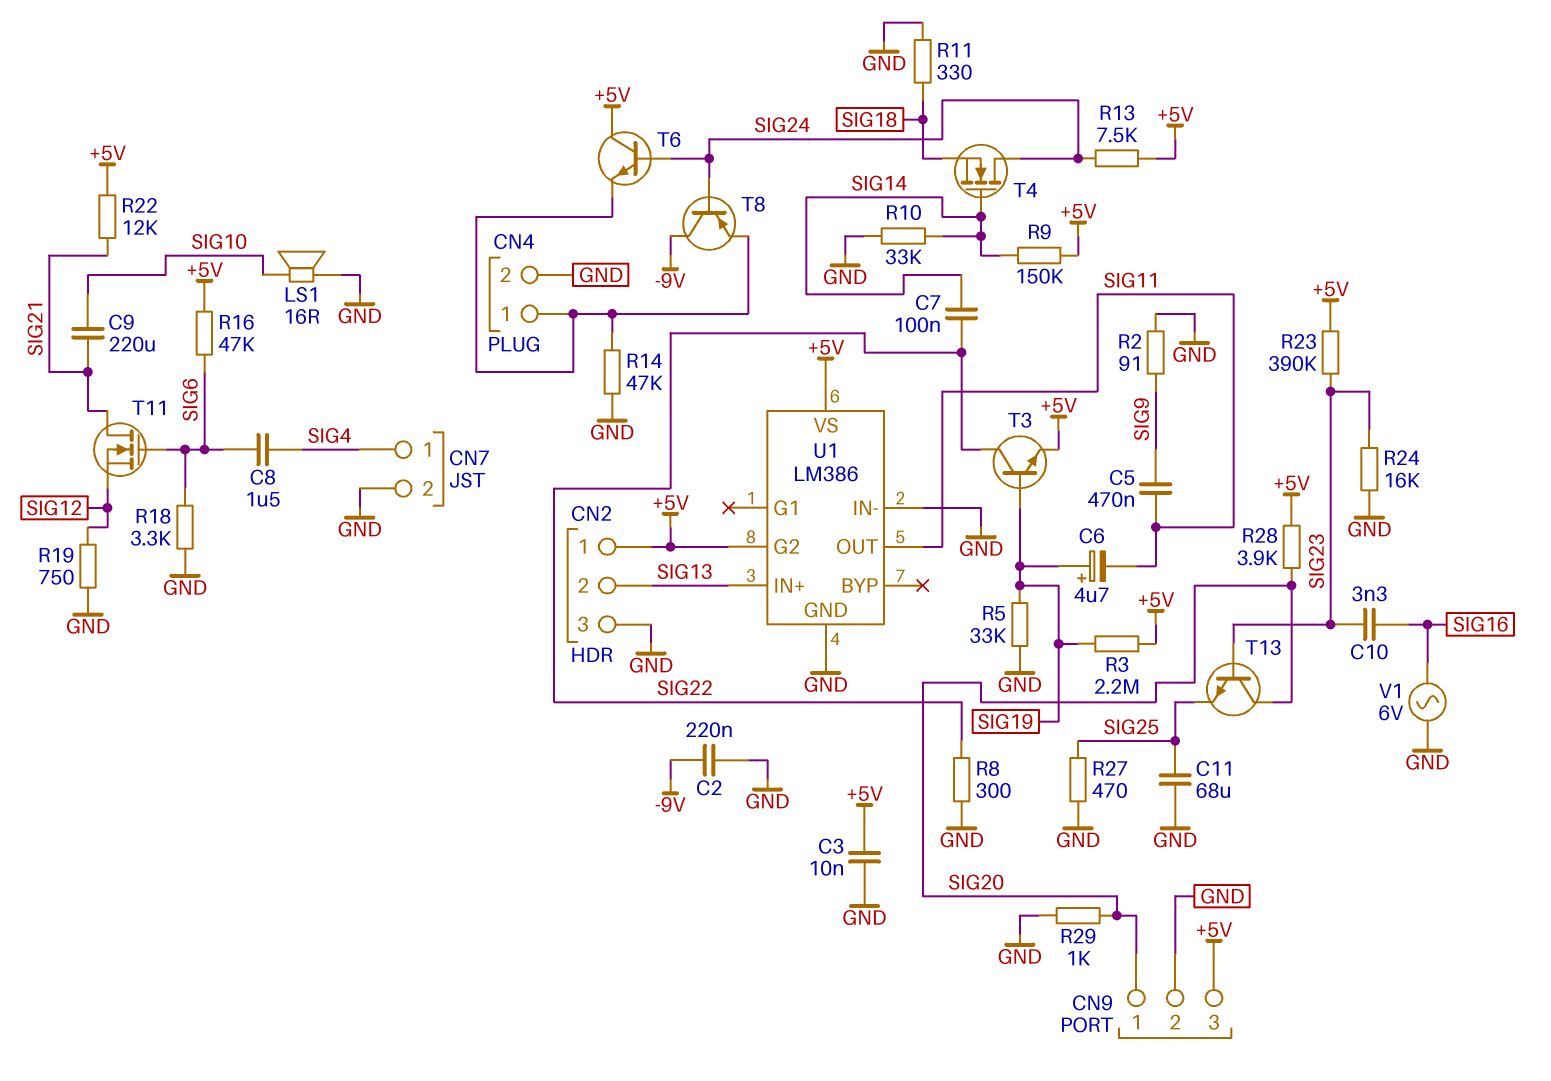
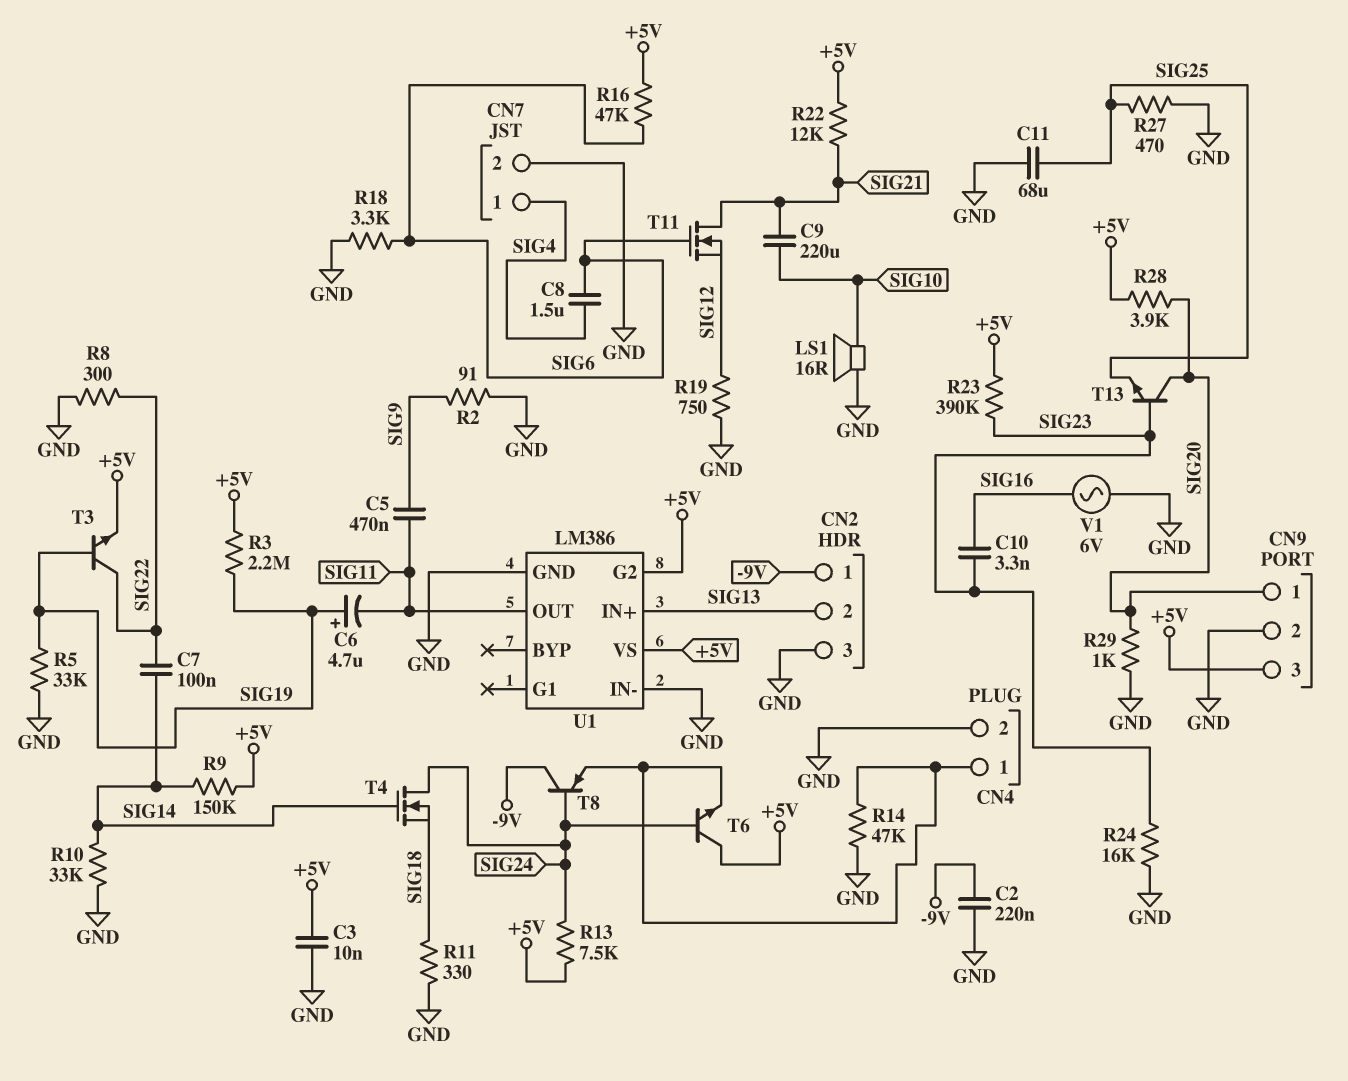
CN2 pin 1: +5V -> -9V

